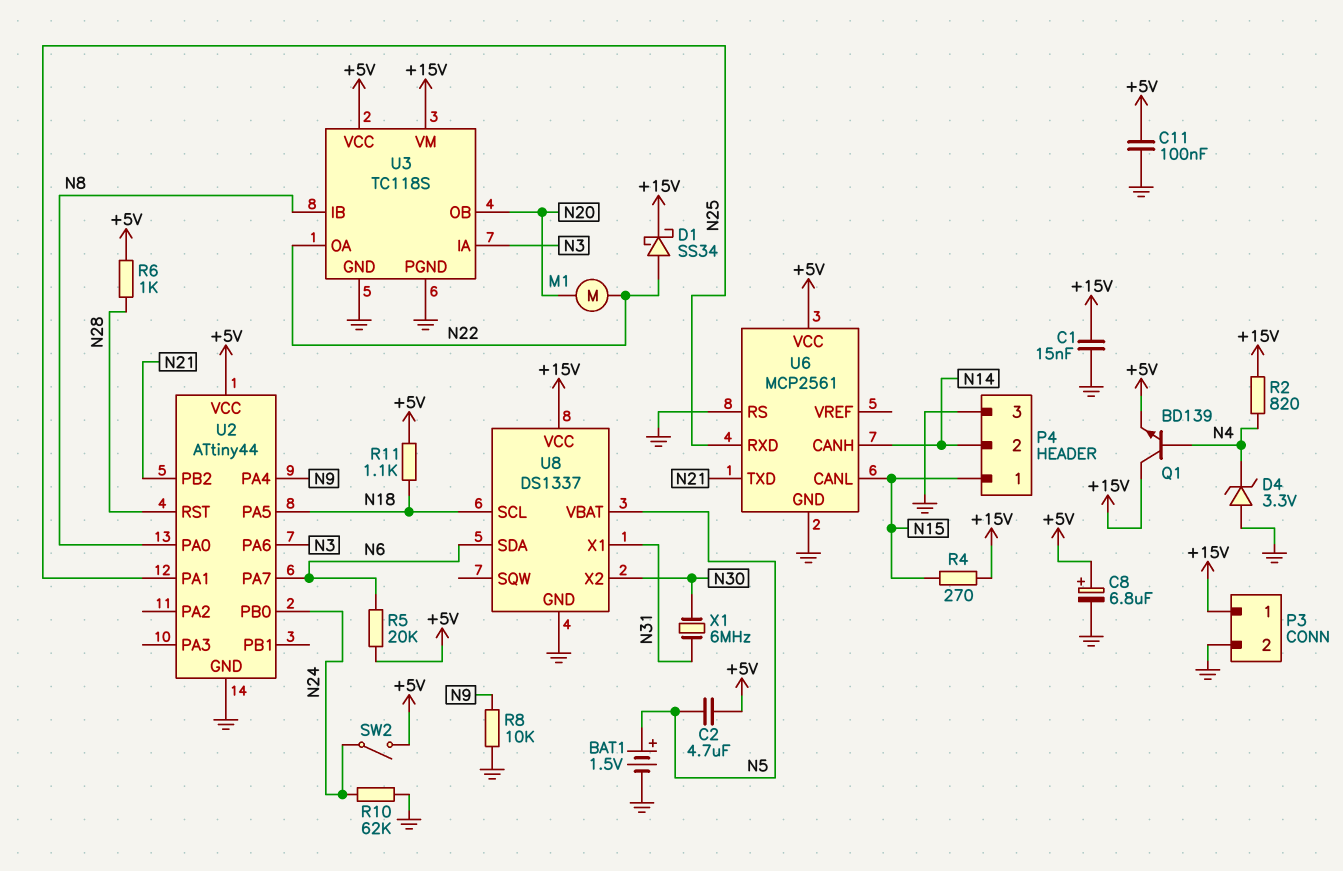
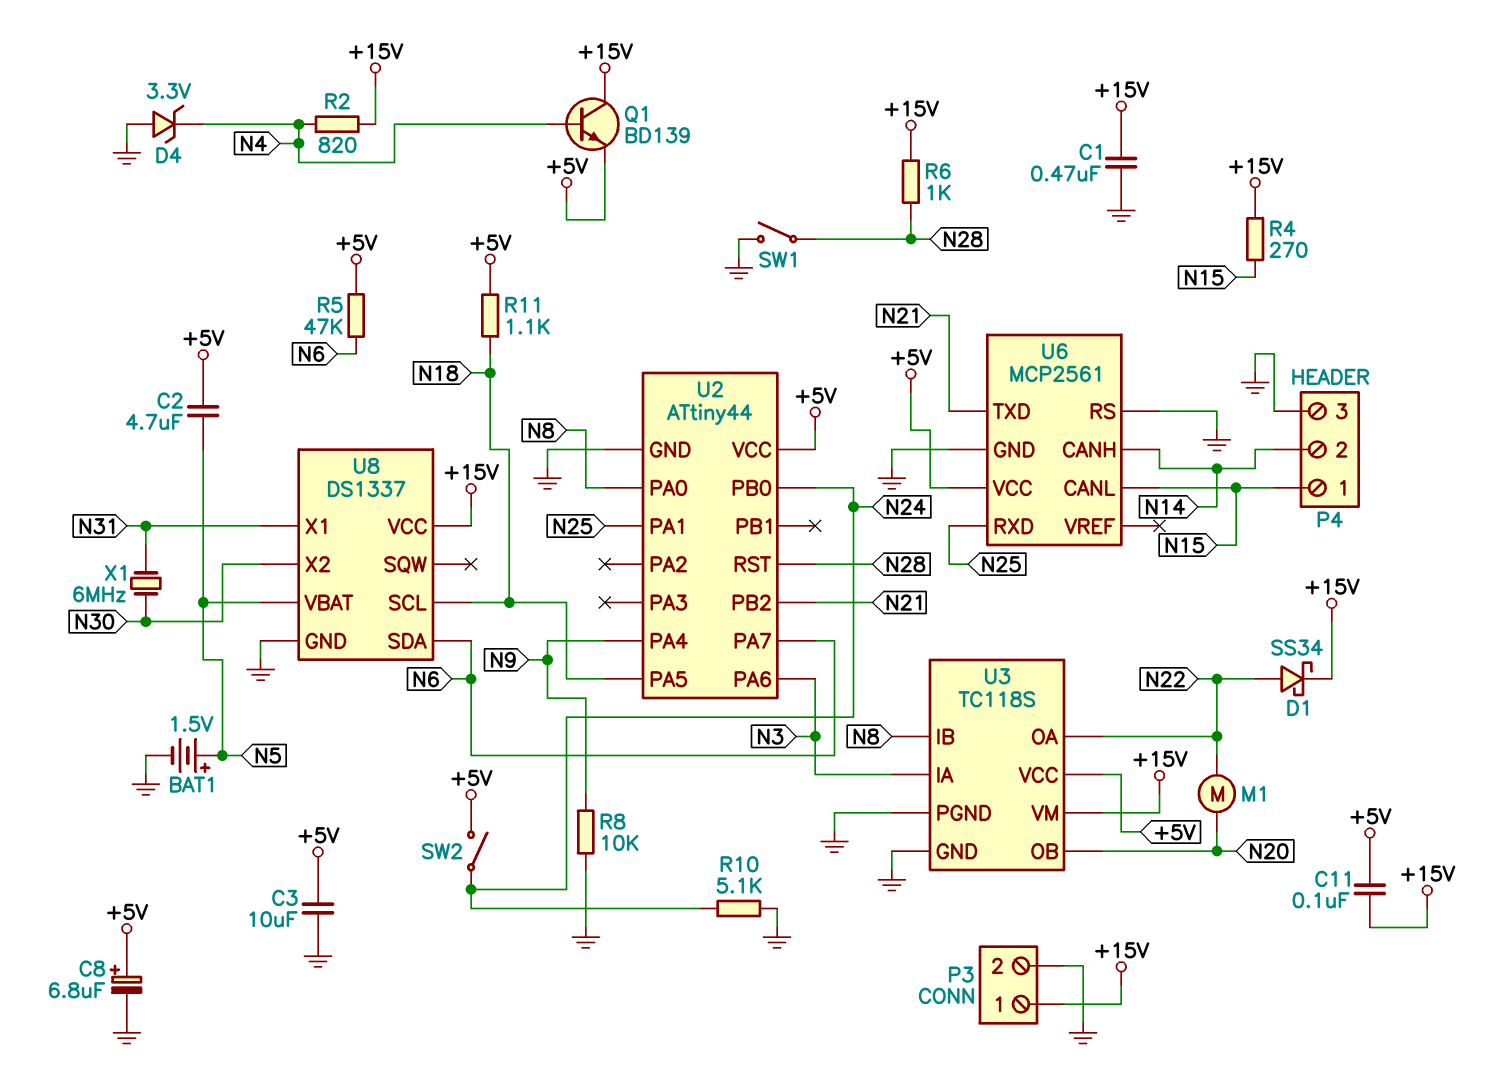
C1: 15nF (+15V, GND) -> 470nF (+15V, GND)
C3: none -> 10uF (+5V, GND)
C11: 100nF (+5V, GND) -> 100nF (+5V, +15V)
R5: 20k (+5V, N6) -> 47k (+5V, N6)
R6: 1k (+5V, N28) -> 1k (+15V, N28)
R10: 62k (GND, N24) -> 5.1k (GND, N24)
SW1: none -> switch (GND, N28)

